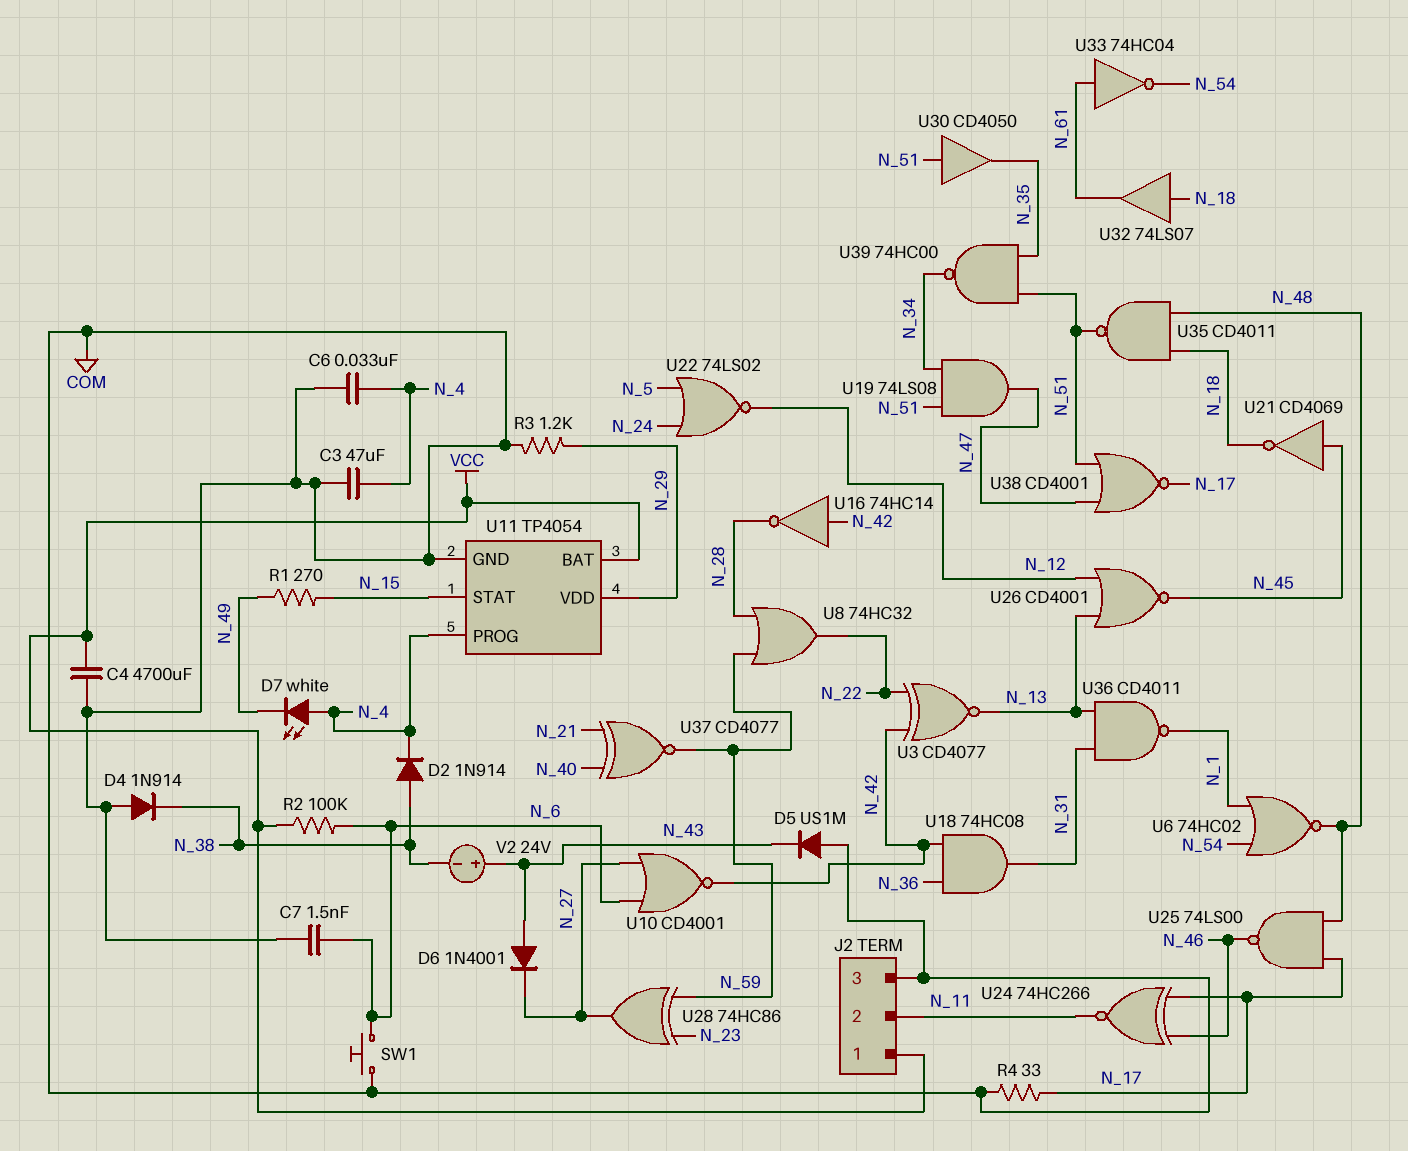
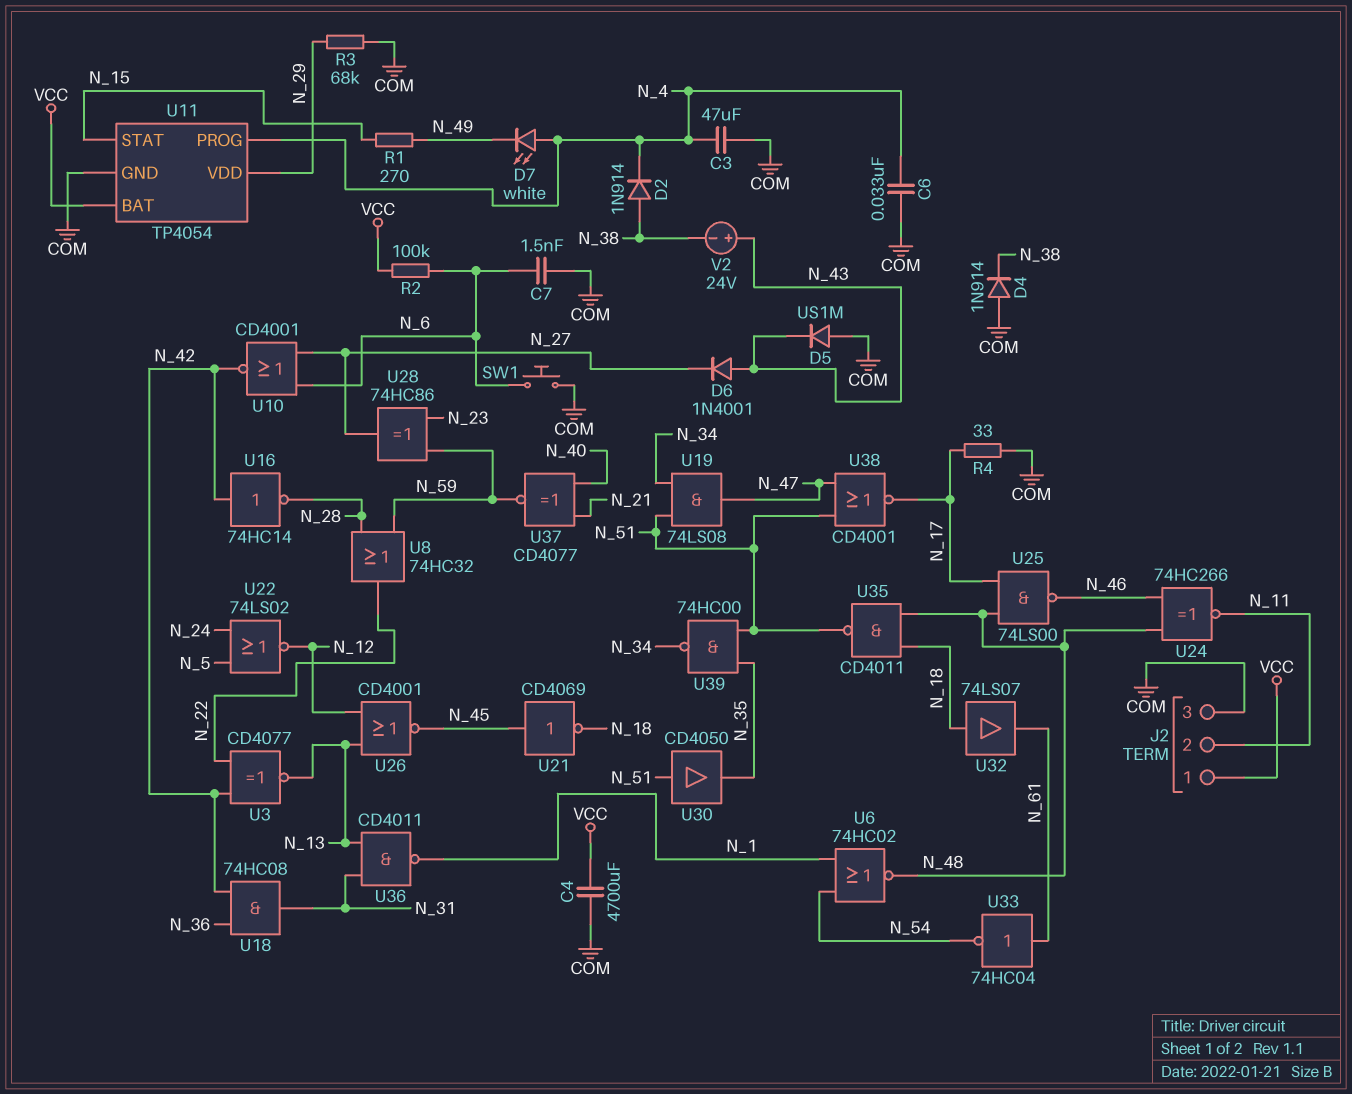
R3: 1.2k (COM, N_29) -> 68k (COM, N_29)
U24: XNOR 74HC266 (in N_17, in N_46, out N_11) -> XNOR 74HC266 (in N_46, in N_48, out N_11)

